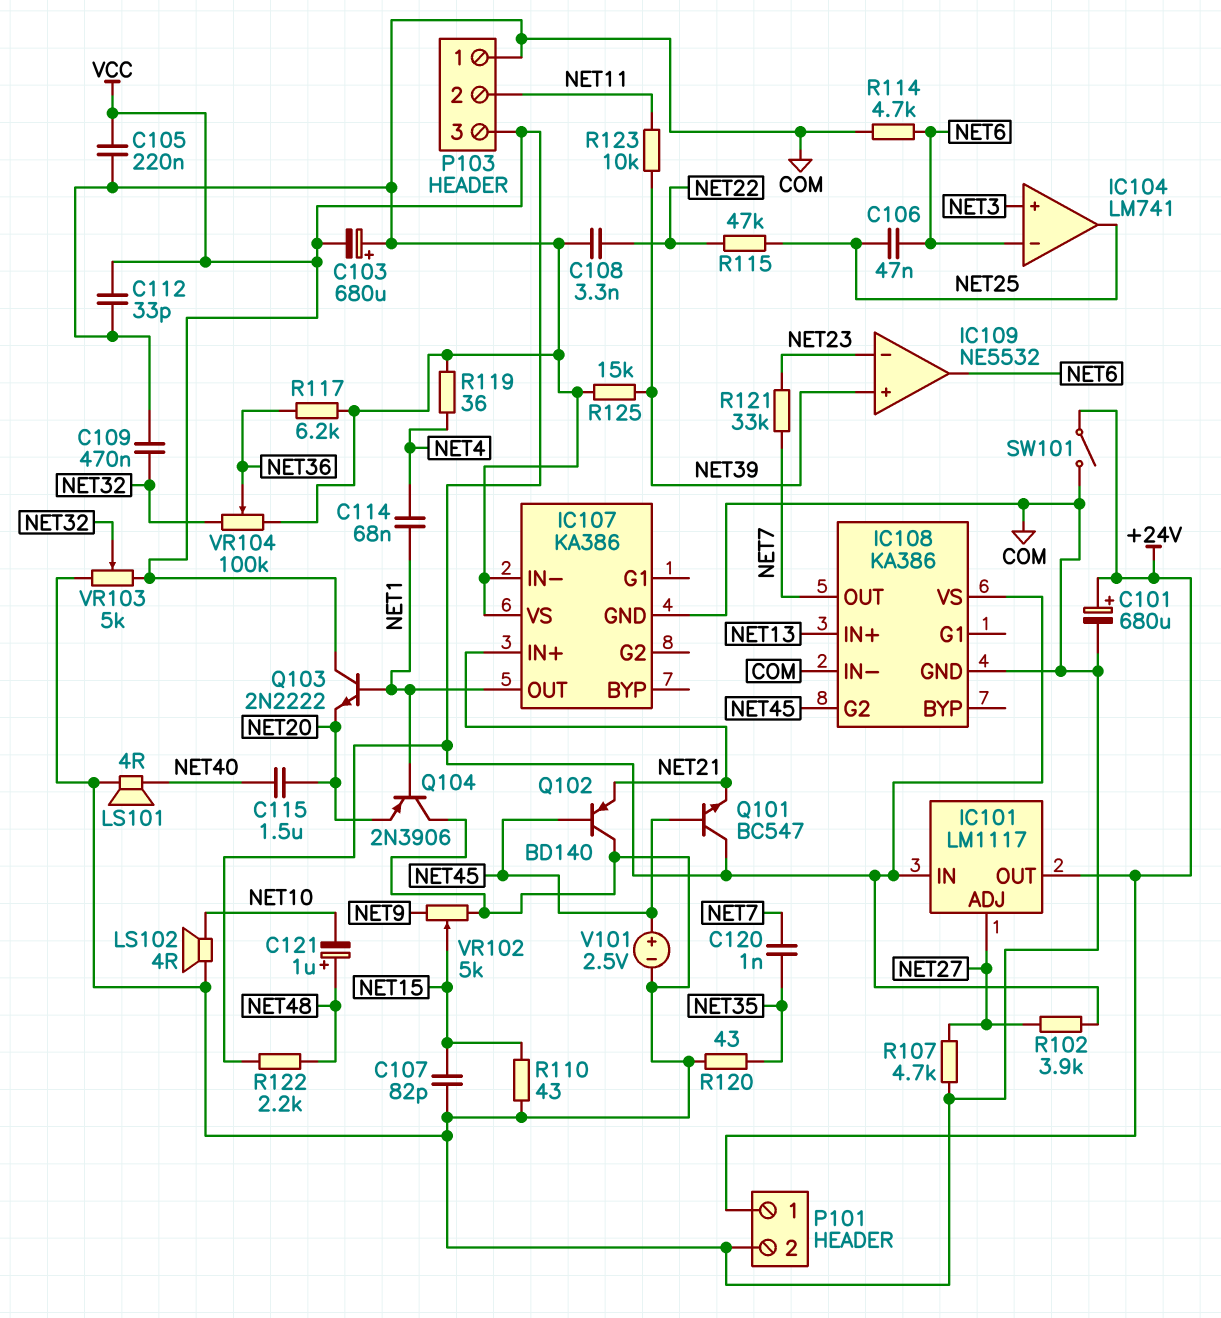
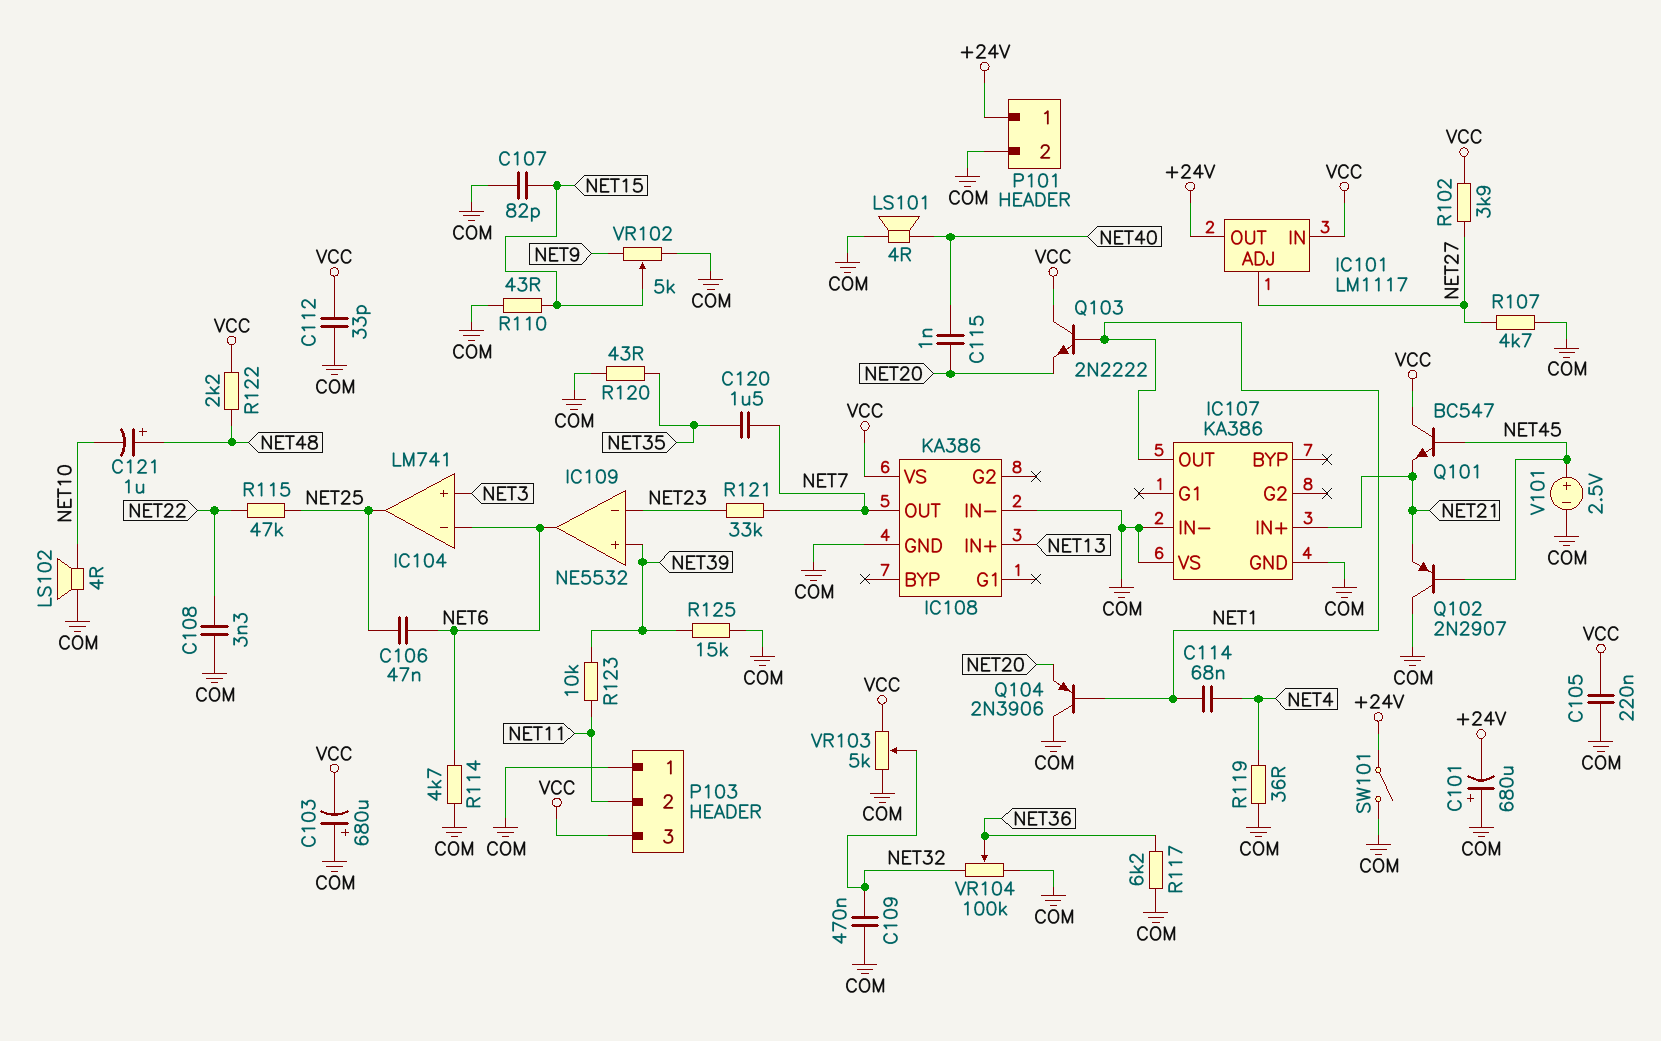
C101: 680uF (plus +24V, minus COM) -> 680uF (plus COM, minus +24V)
C115: 1.5uF (NET20, NET40) -> 1nF (NET20, NET40)
C120: 1nF (NET7, NET35) -> 1.5uF (NET7, NET35)
IC108 pin G2: NET45 -> none
Q102: PNP BD140 (B NET45, C COM, E NET21) -> PNP 2N2907 (B NET45, C COM, E NET21)

